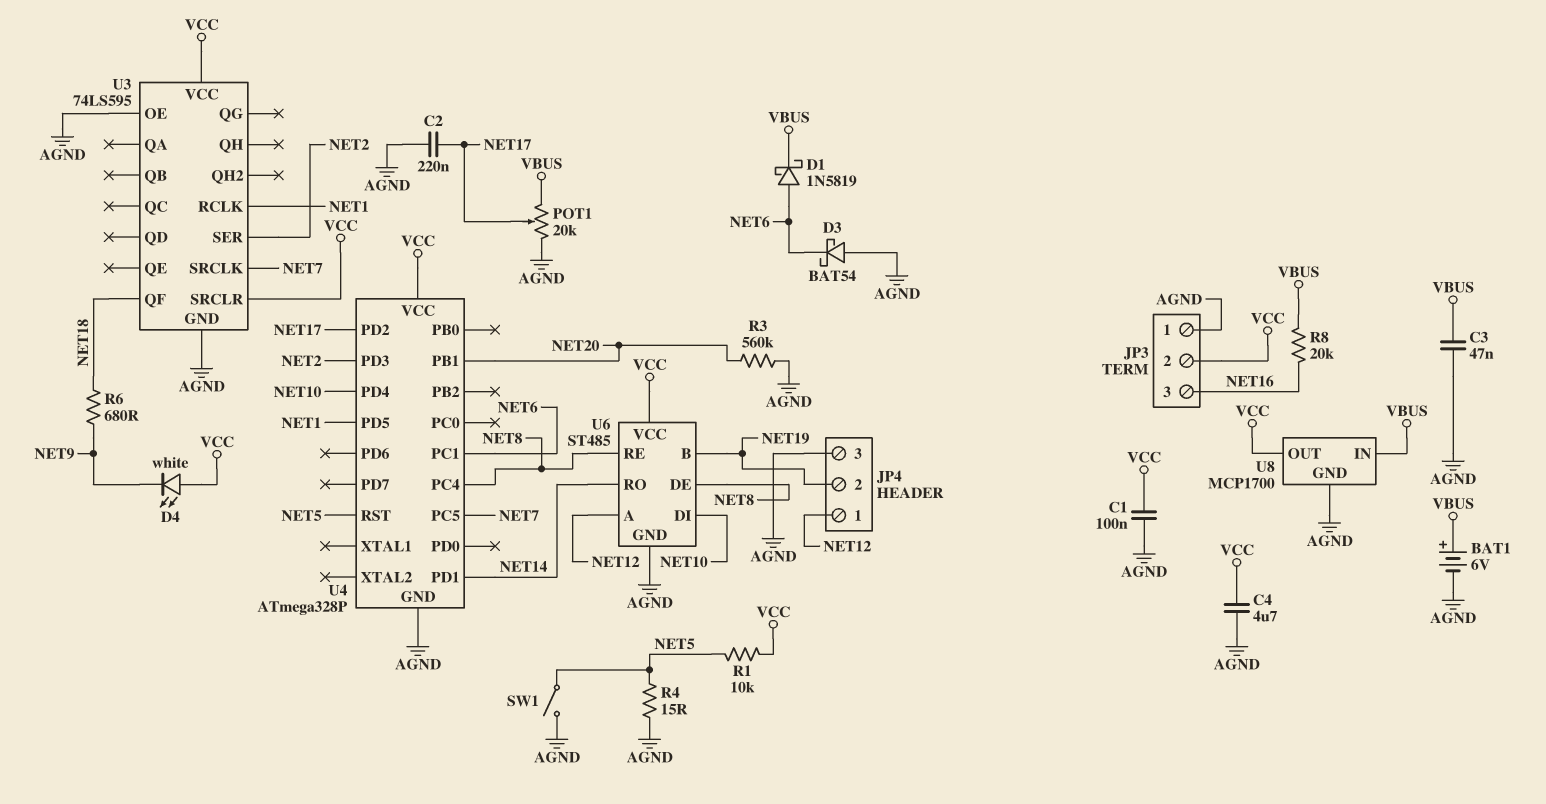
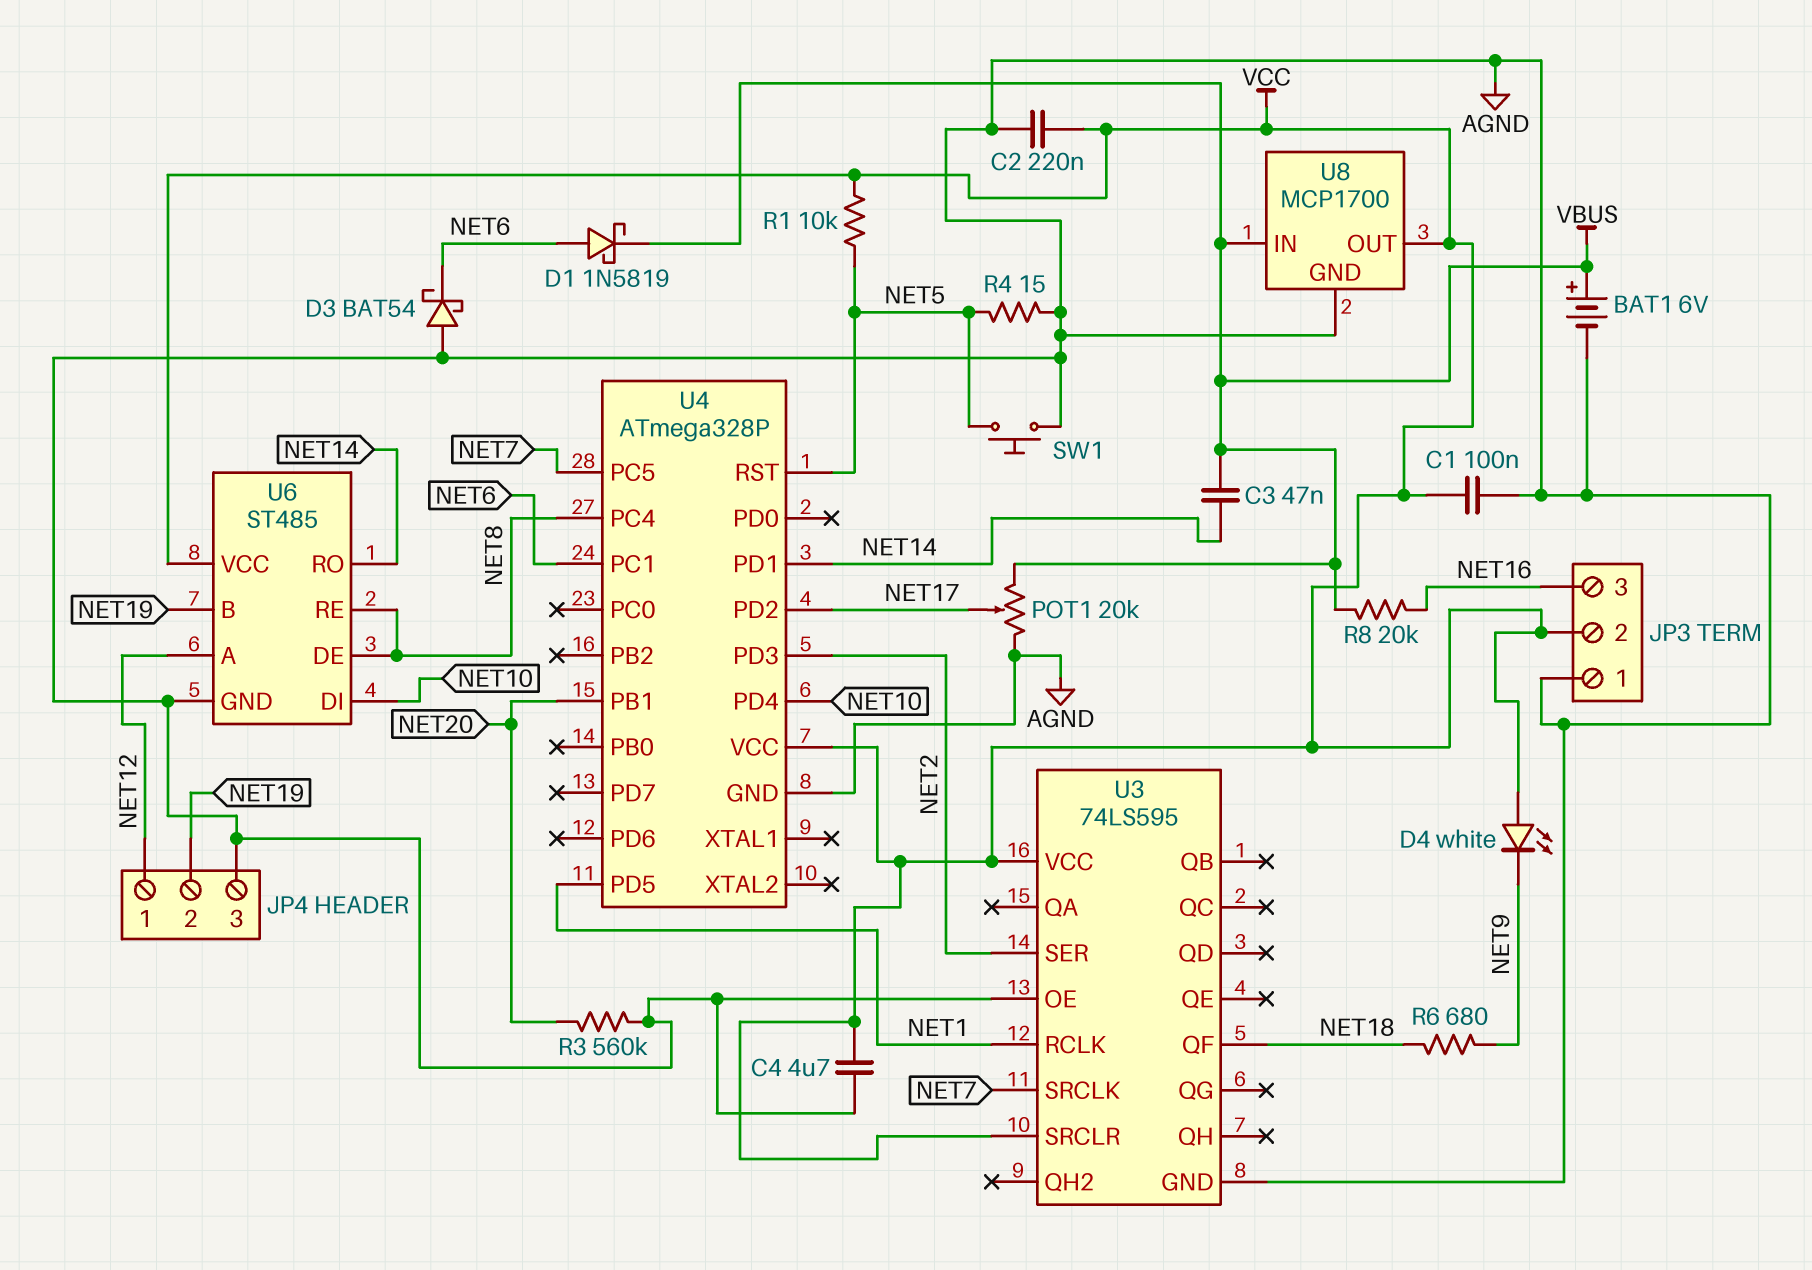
C2: 220nF (AGND, NET17) -> 220nF (AGND, VCC)
C3: 47nF (AGND, VBUS) -> 47nF (NET14, VBUS)
SW1: switch (AGND, NET5) -> button (AGND, NET5)

